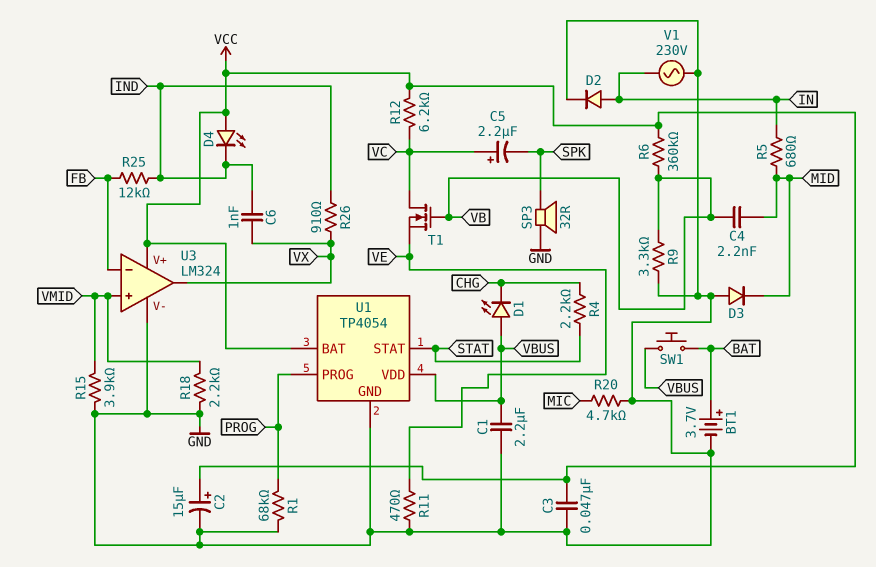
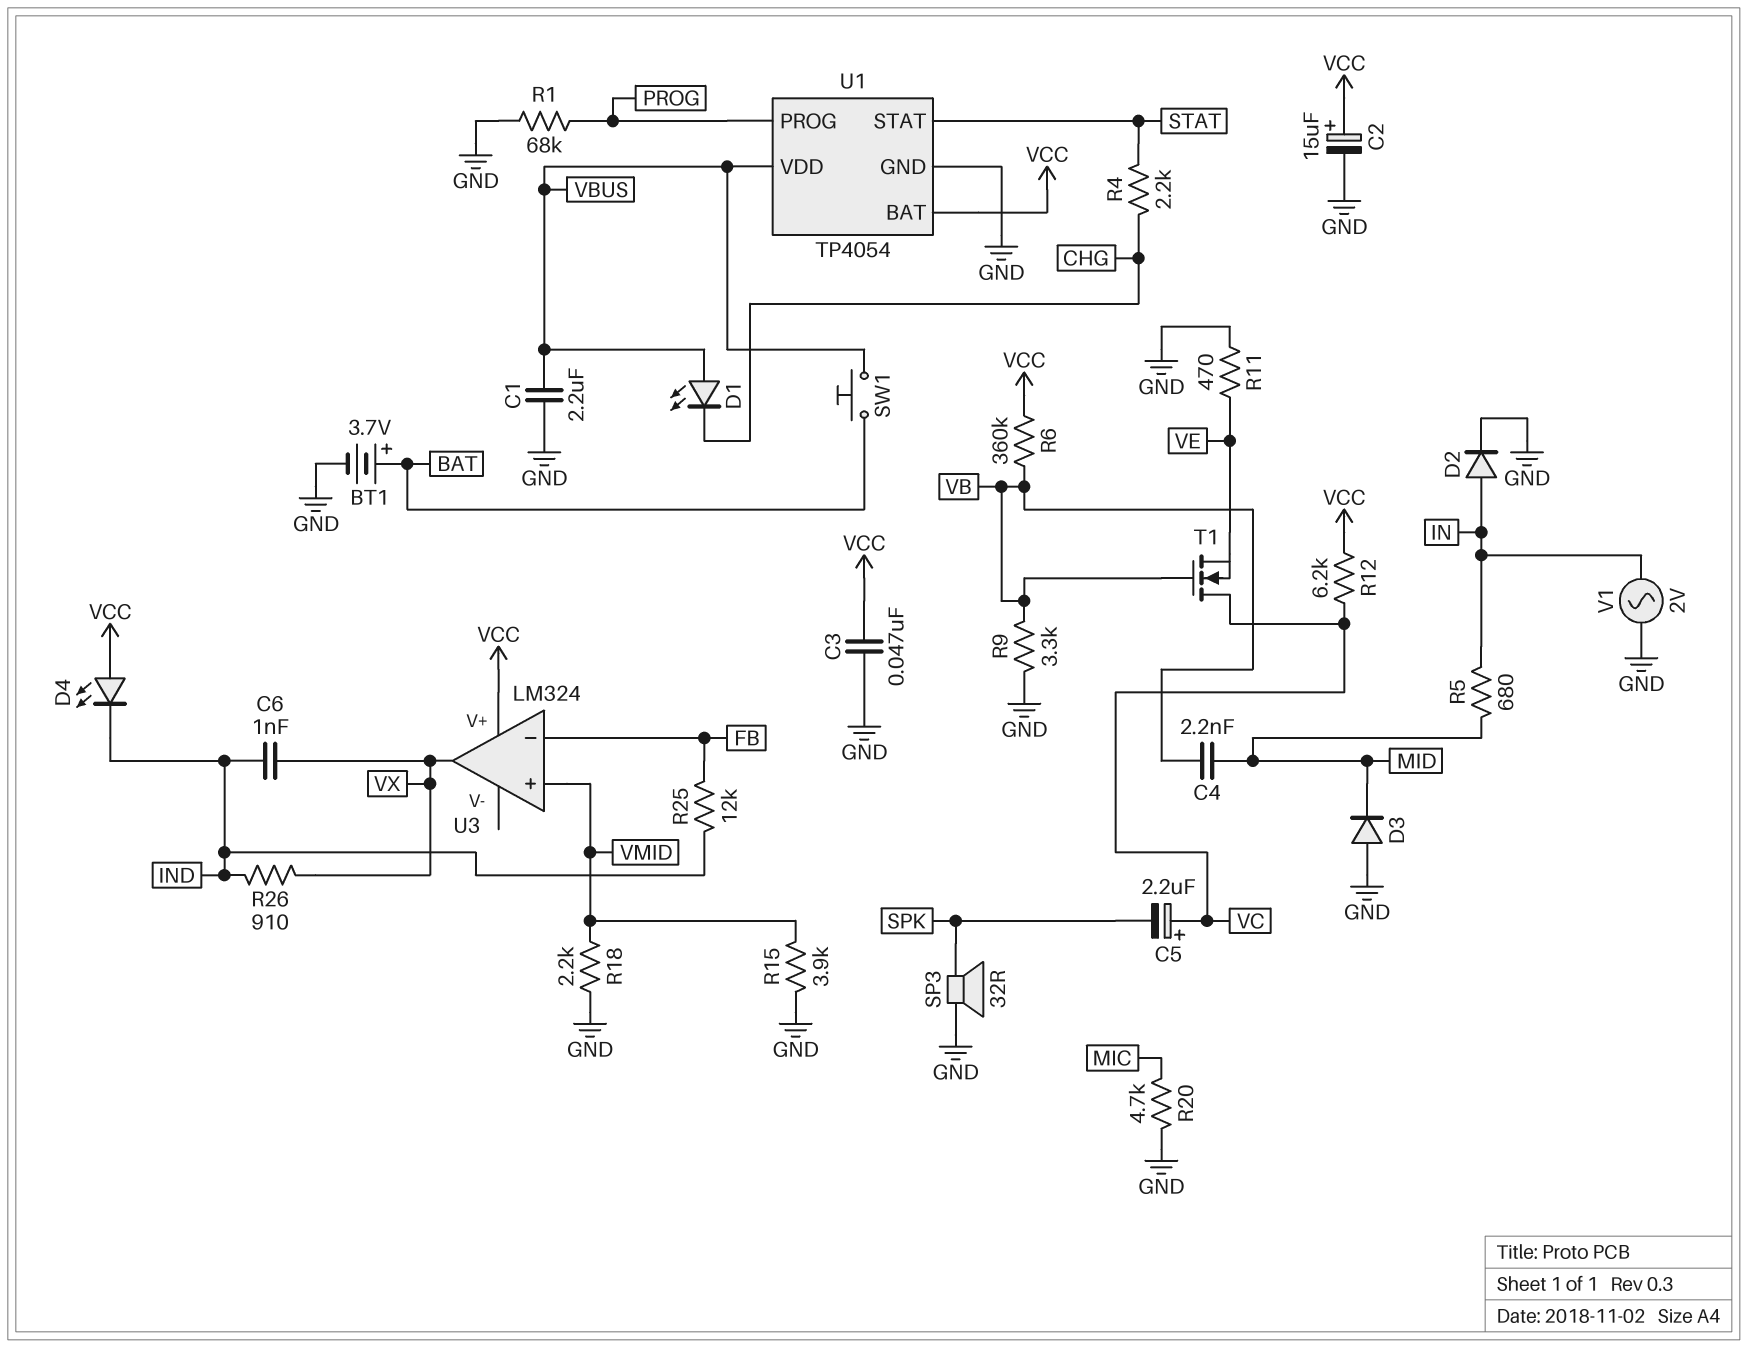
U3 pin V-: GND -> none
V1: AC 230V (GND, IN) -> AC 2V (GND, IN)

